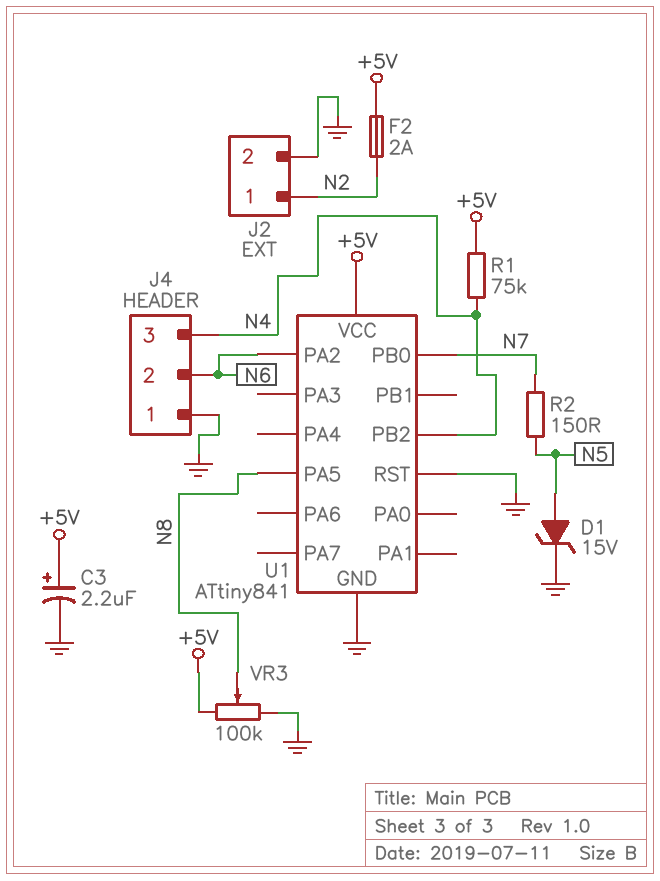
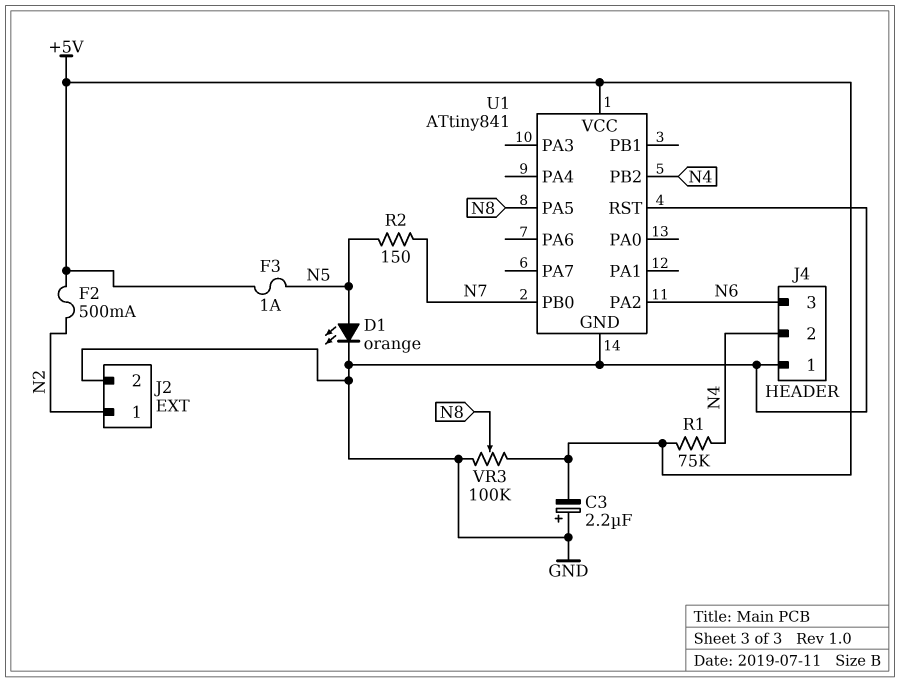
C3: 2.2uF (plus +5V, minus GND) -> 2.2uF (plus GND, minus +5V)
D1: zener 15V (A N5, K GND) -> LED orange (A N5, K GND)
F2: 2A (+5V, N2) -> 500mA (+5V, N2)
F3: none -> 1A (+5V, N5)
J4 pin 2: N6 -> N4
J4 pin 3: N4 -> N6

